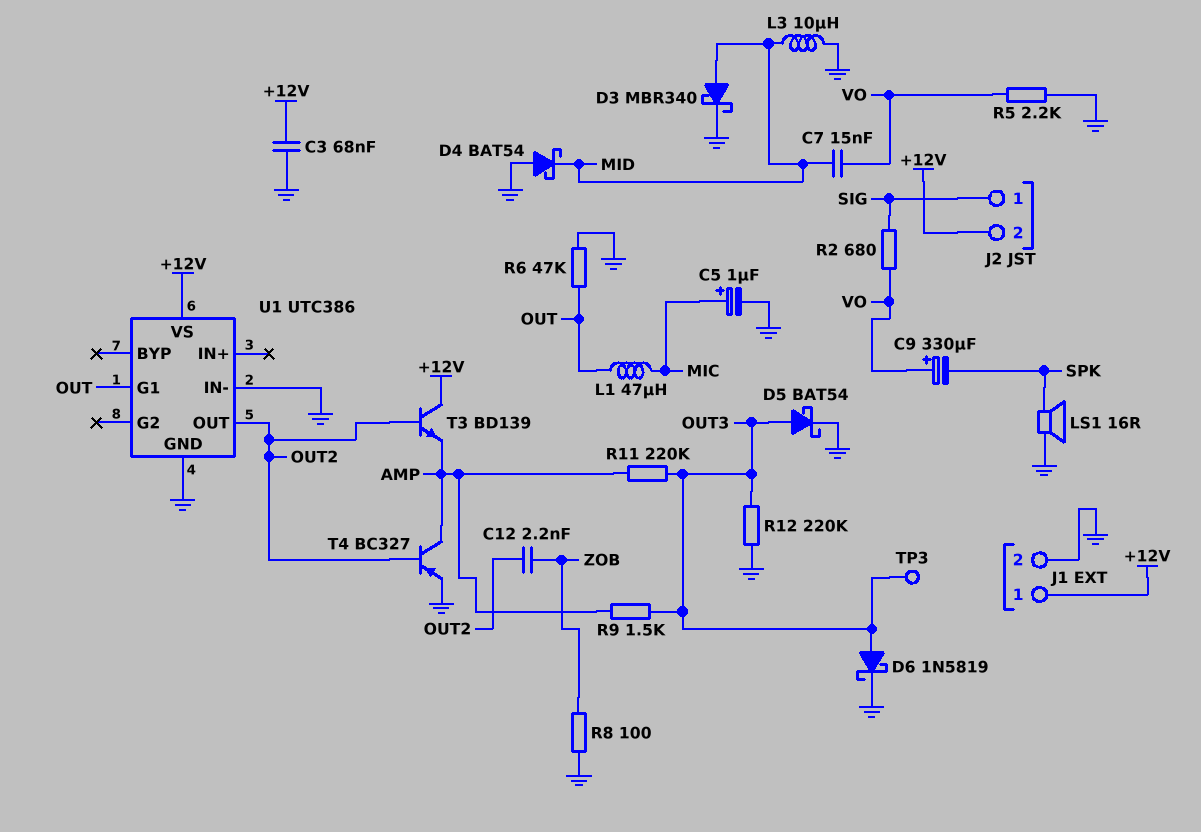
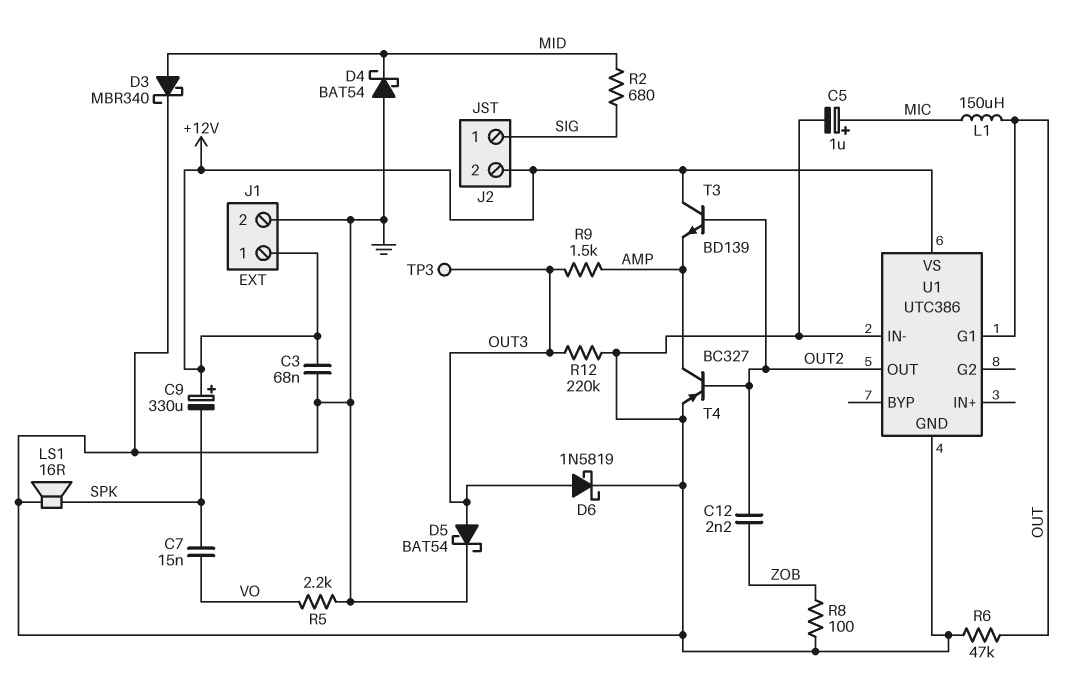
C7: 15nF (MID, VO) -> 15nF (SPK, VO)
C9: 330uF (plus VO, minus SPK) -> 330uF (plus +12V, minus SPK)
L1: 47uH (MIC, OUT) -> 150uH (MIC, OUT)
L3: 10uH (GND, MID) -> none
R2: 680 (SIG, VO) -> 680 (MID, SIG)
R11: 220k (AMP, OUT3) -> none

